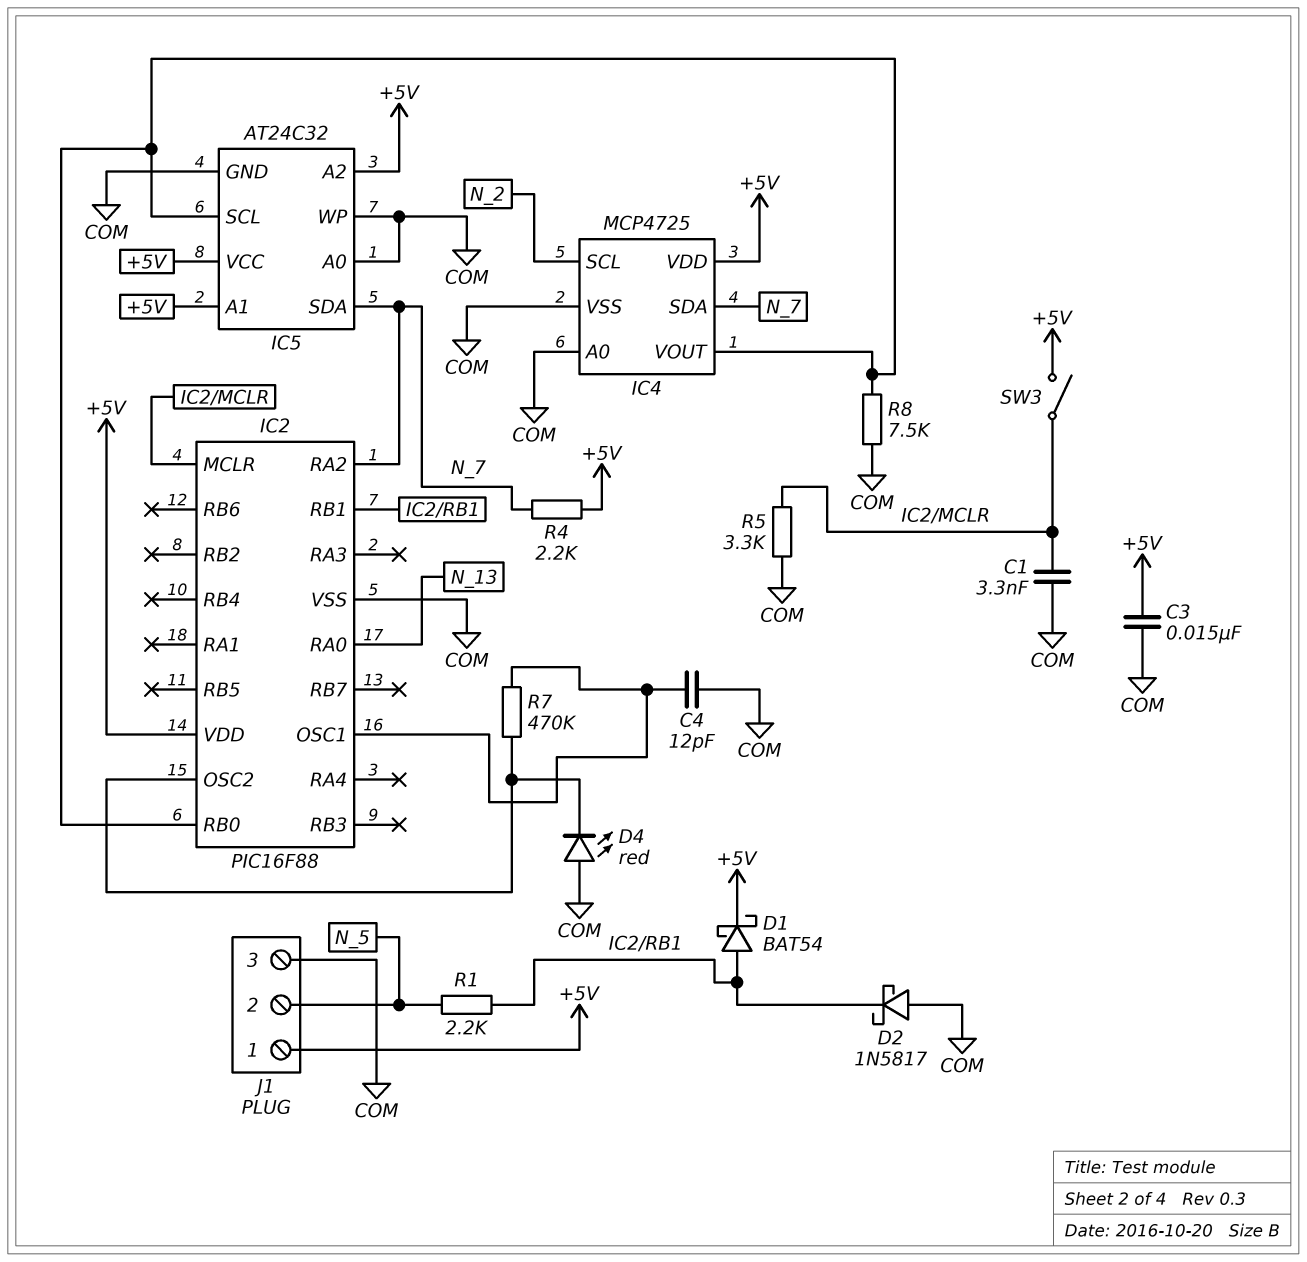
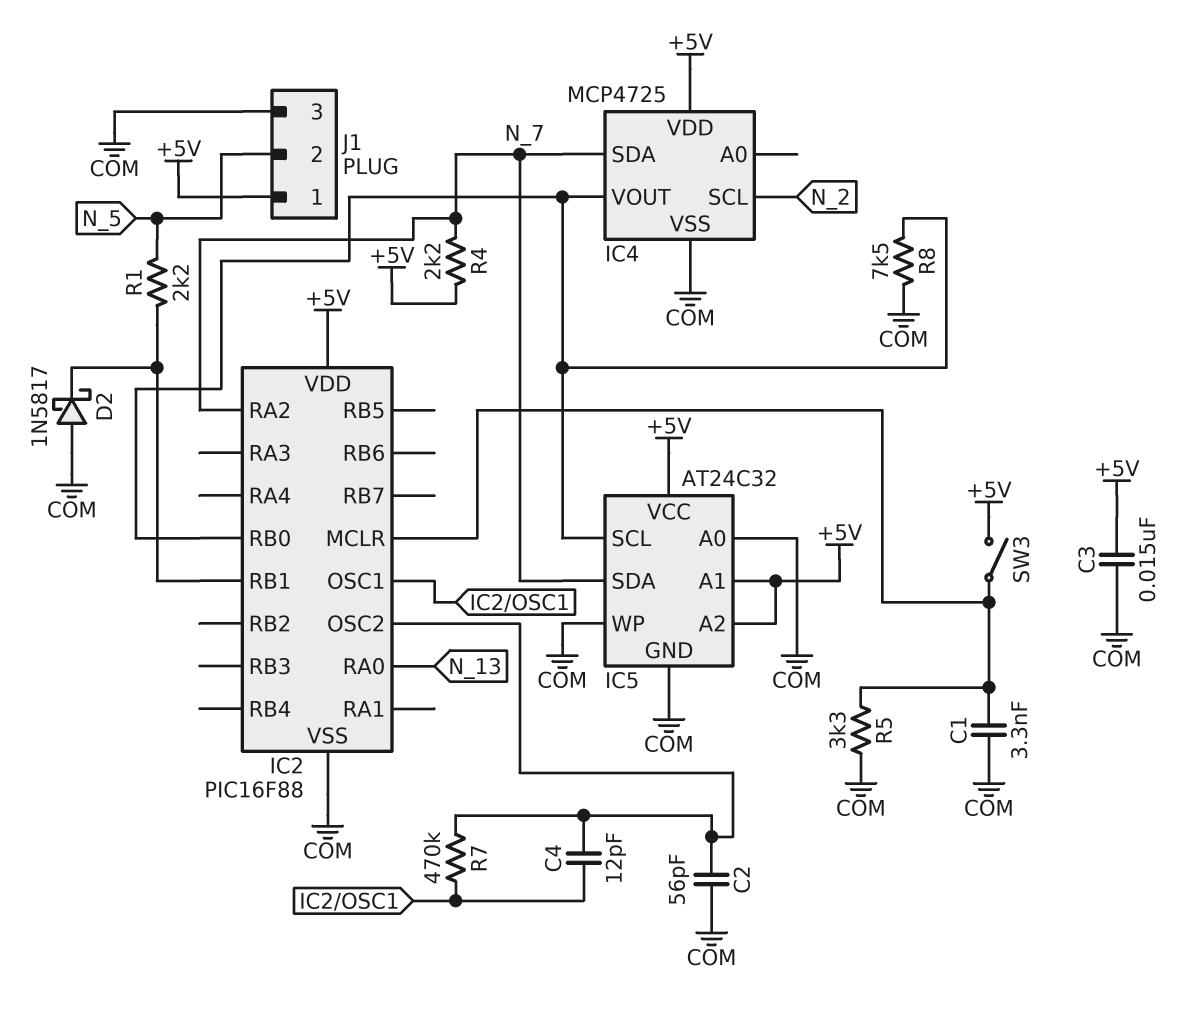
C2: none -> 56pF (COM, IC2/OSC2)
C4: 12pF (COM, IC2/OSC1) -> 12pF (IC2/OSC1, IC2/OSC2)
D1: schottky BAT54 (A IC2/RB1, K +5V) -> none
D4: LED red (A COM, K IC2/OSC2) -> none
IC4 pin A0: COM -> none

